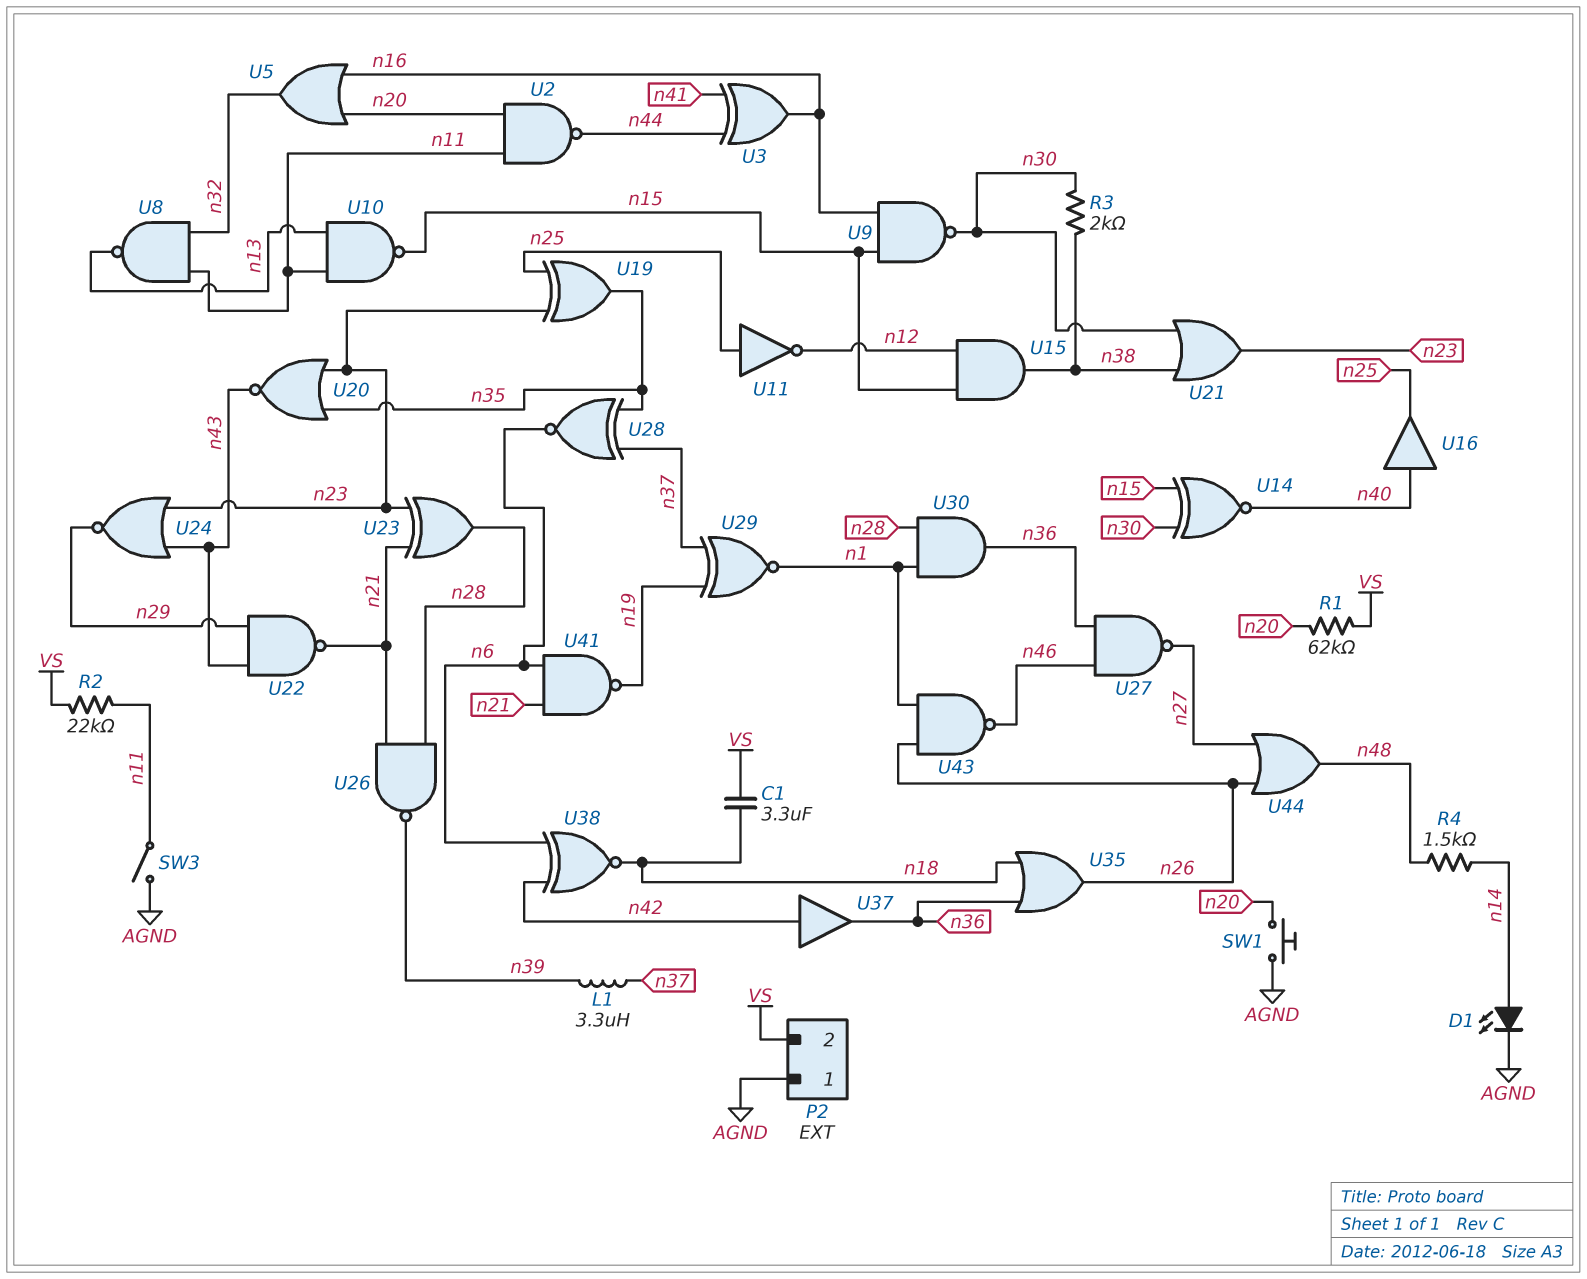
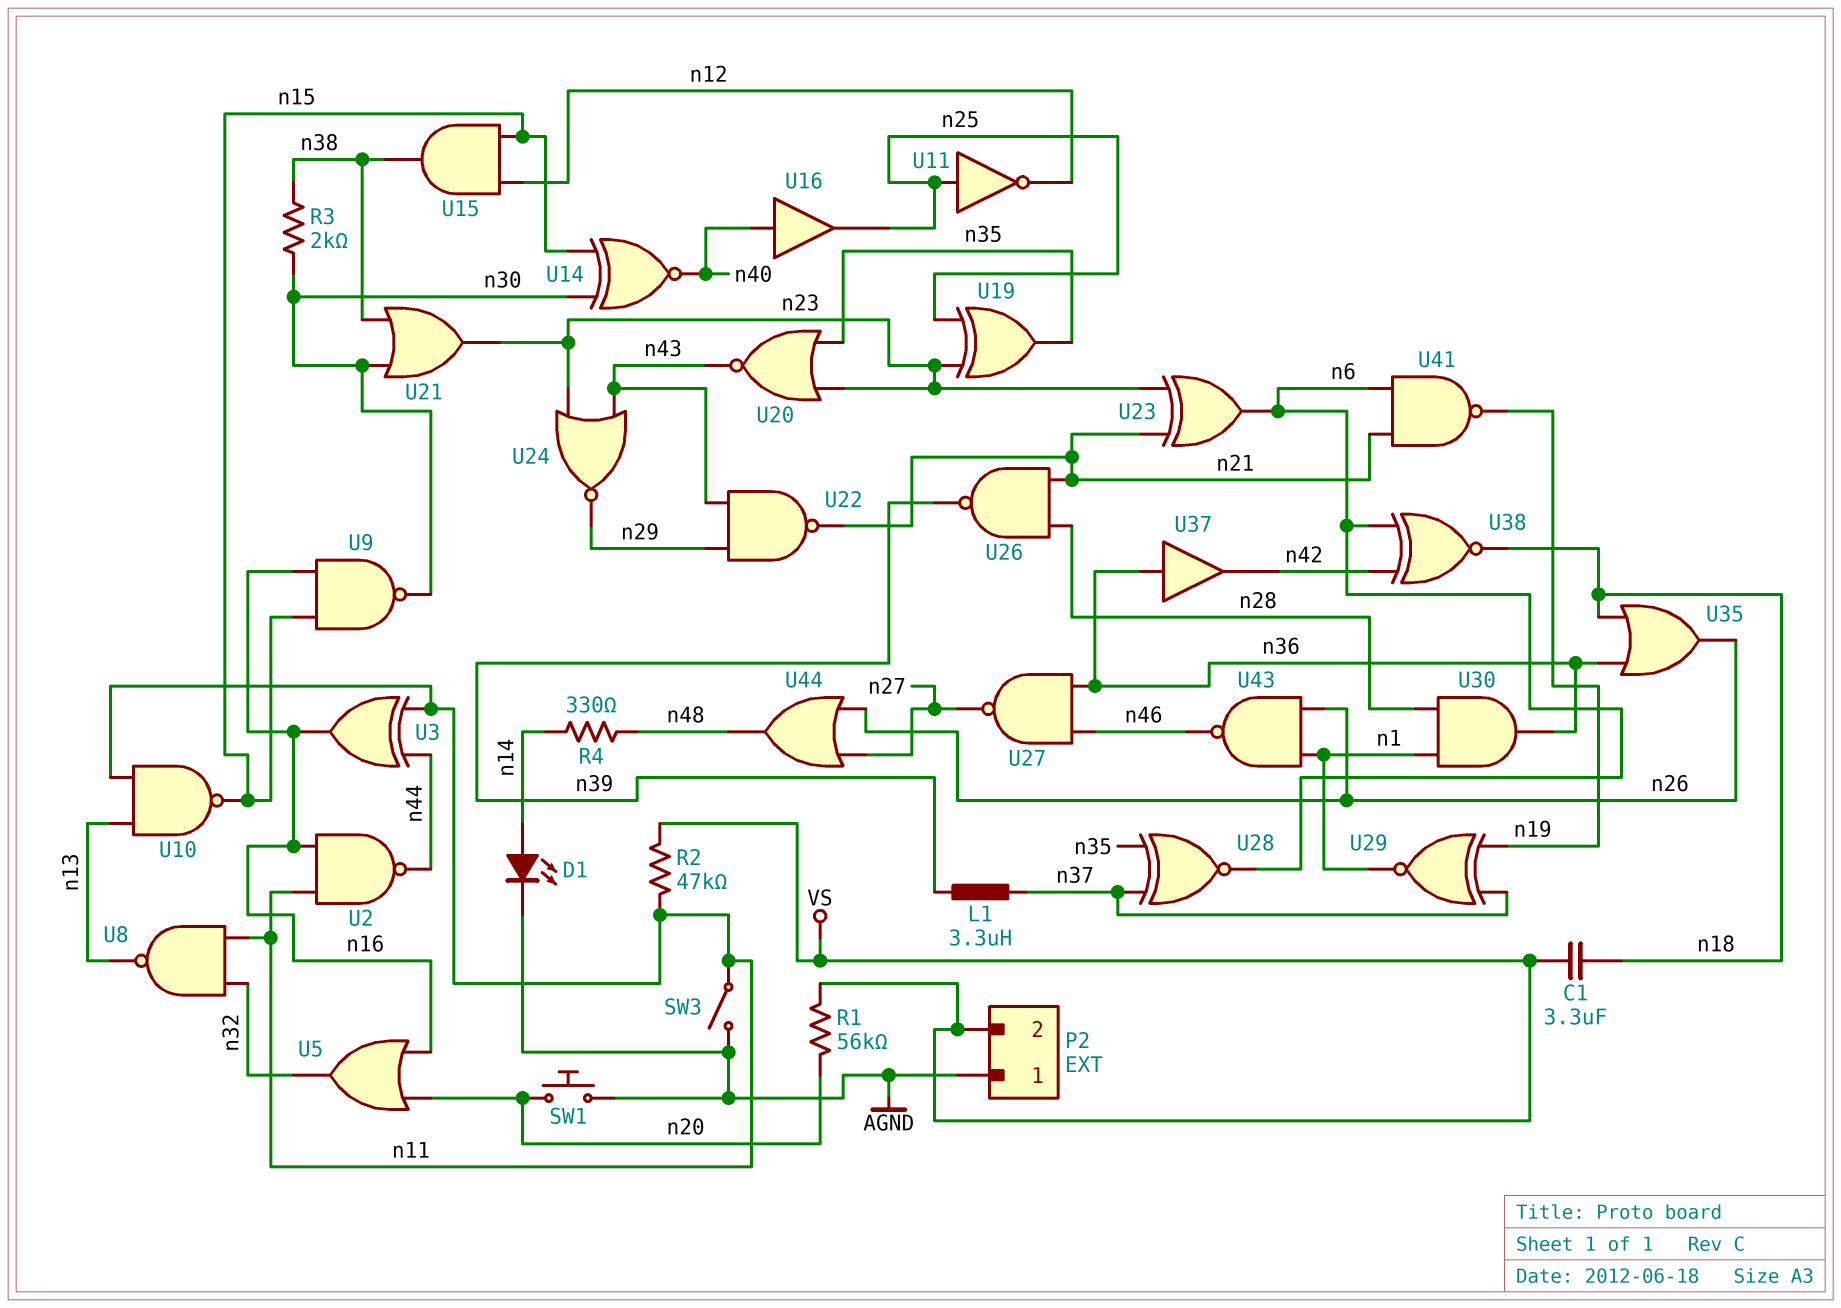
R1: 62k (VS, n20) -> 56k (VS, n20)
R2: 22k (VS, n11) -> 47k (VS, n11)
R4: 1.5k (n14, n48) -> 330 (n14, n48)
U2: NAND (in n11, in n20, out n44) -> NAND (in n11, in n16, out n44)
U3: XOR (in n41, in n44, out n16) -> XOR (in n11, in n44, out n16)
U23: XOR (in n21, in n23, out n28) -> XOR (in n21, in n23, out n6)
U37: buffer (in n42, out n36) -> buffer (in n36, out n42)

